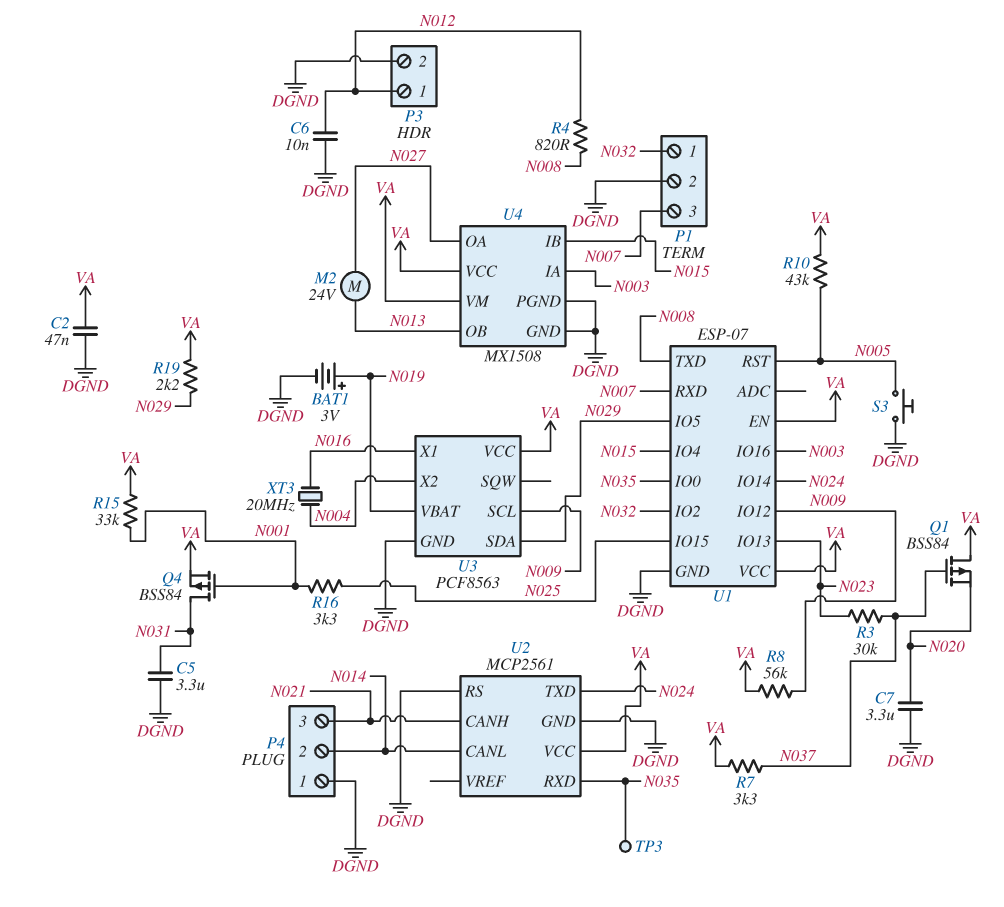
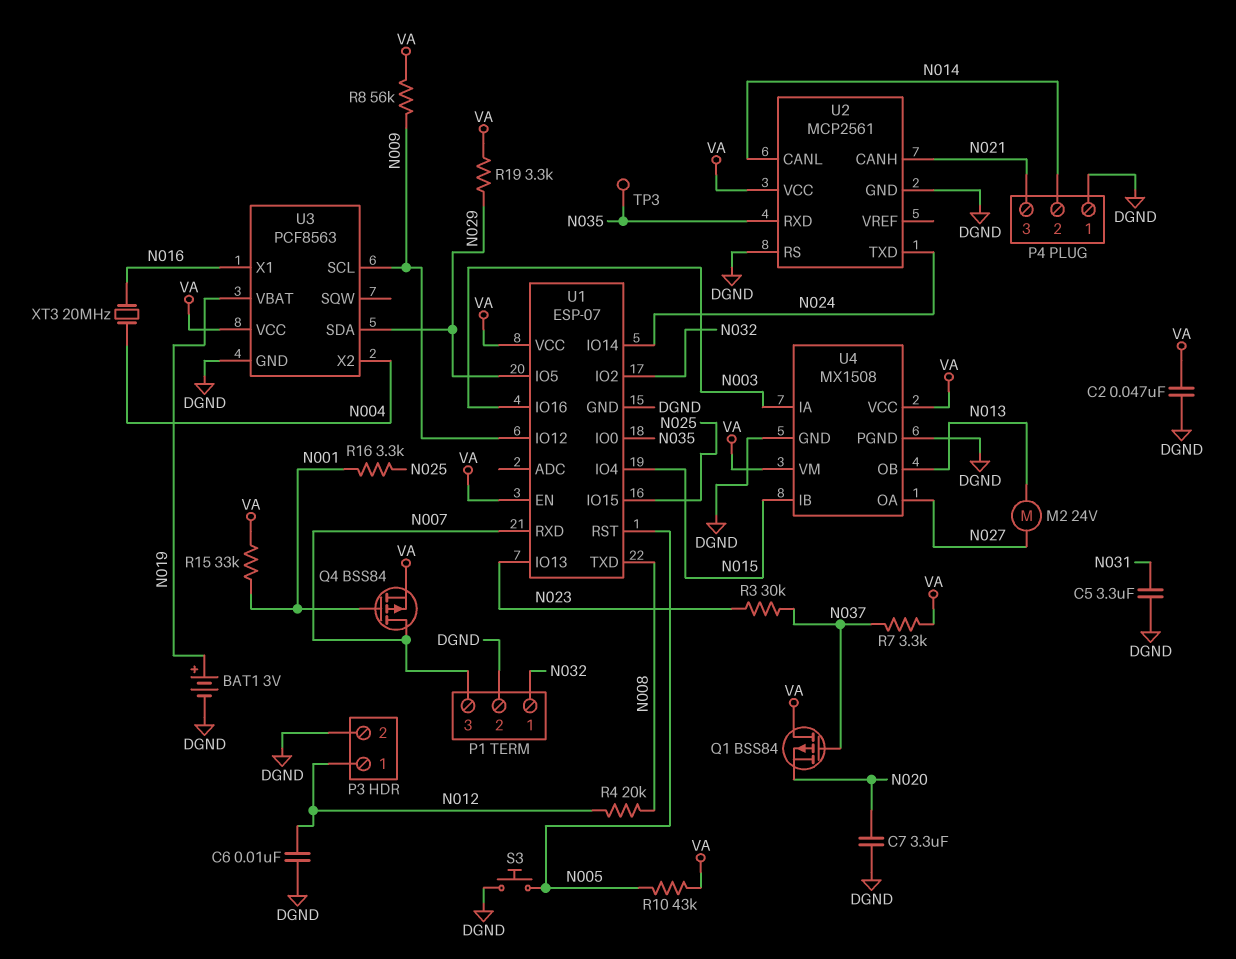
Q4: PMOS BSS84 (G N001, D N031, S VA) -> PMOS BSS84 (G N001, D N007, S VA)
R4: 820 (N008, N012) -> 20k (N008, N012)
R19: 2.2k (N029, VA) -> 3.3k (N029, VA)

